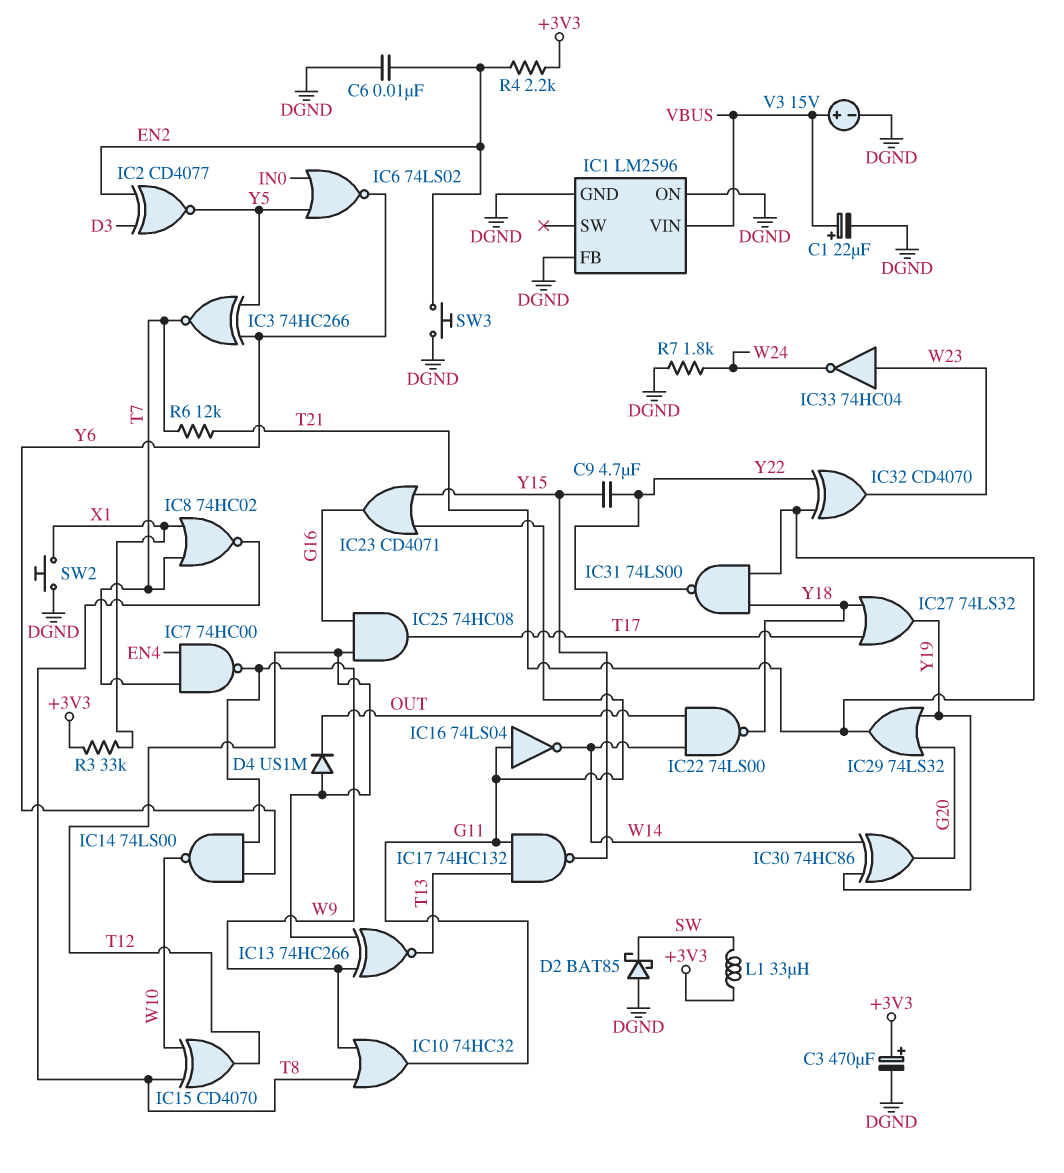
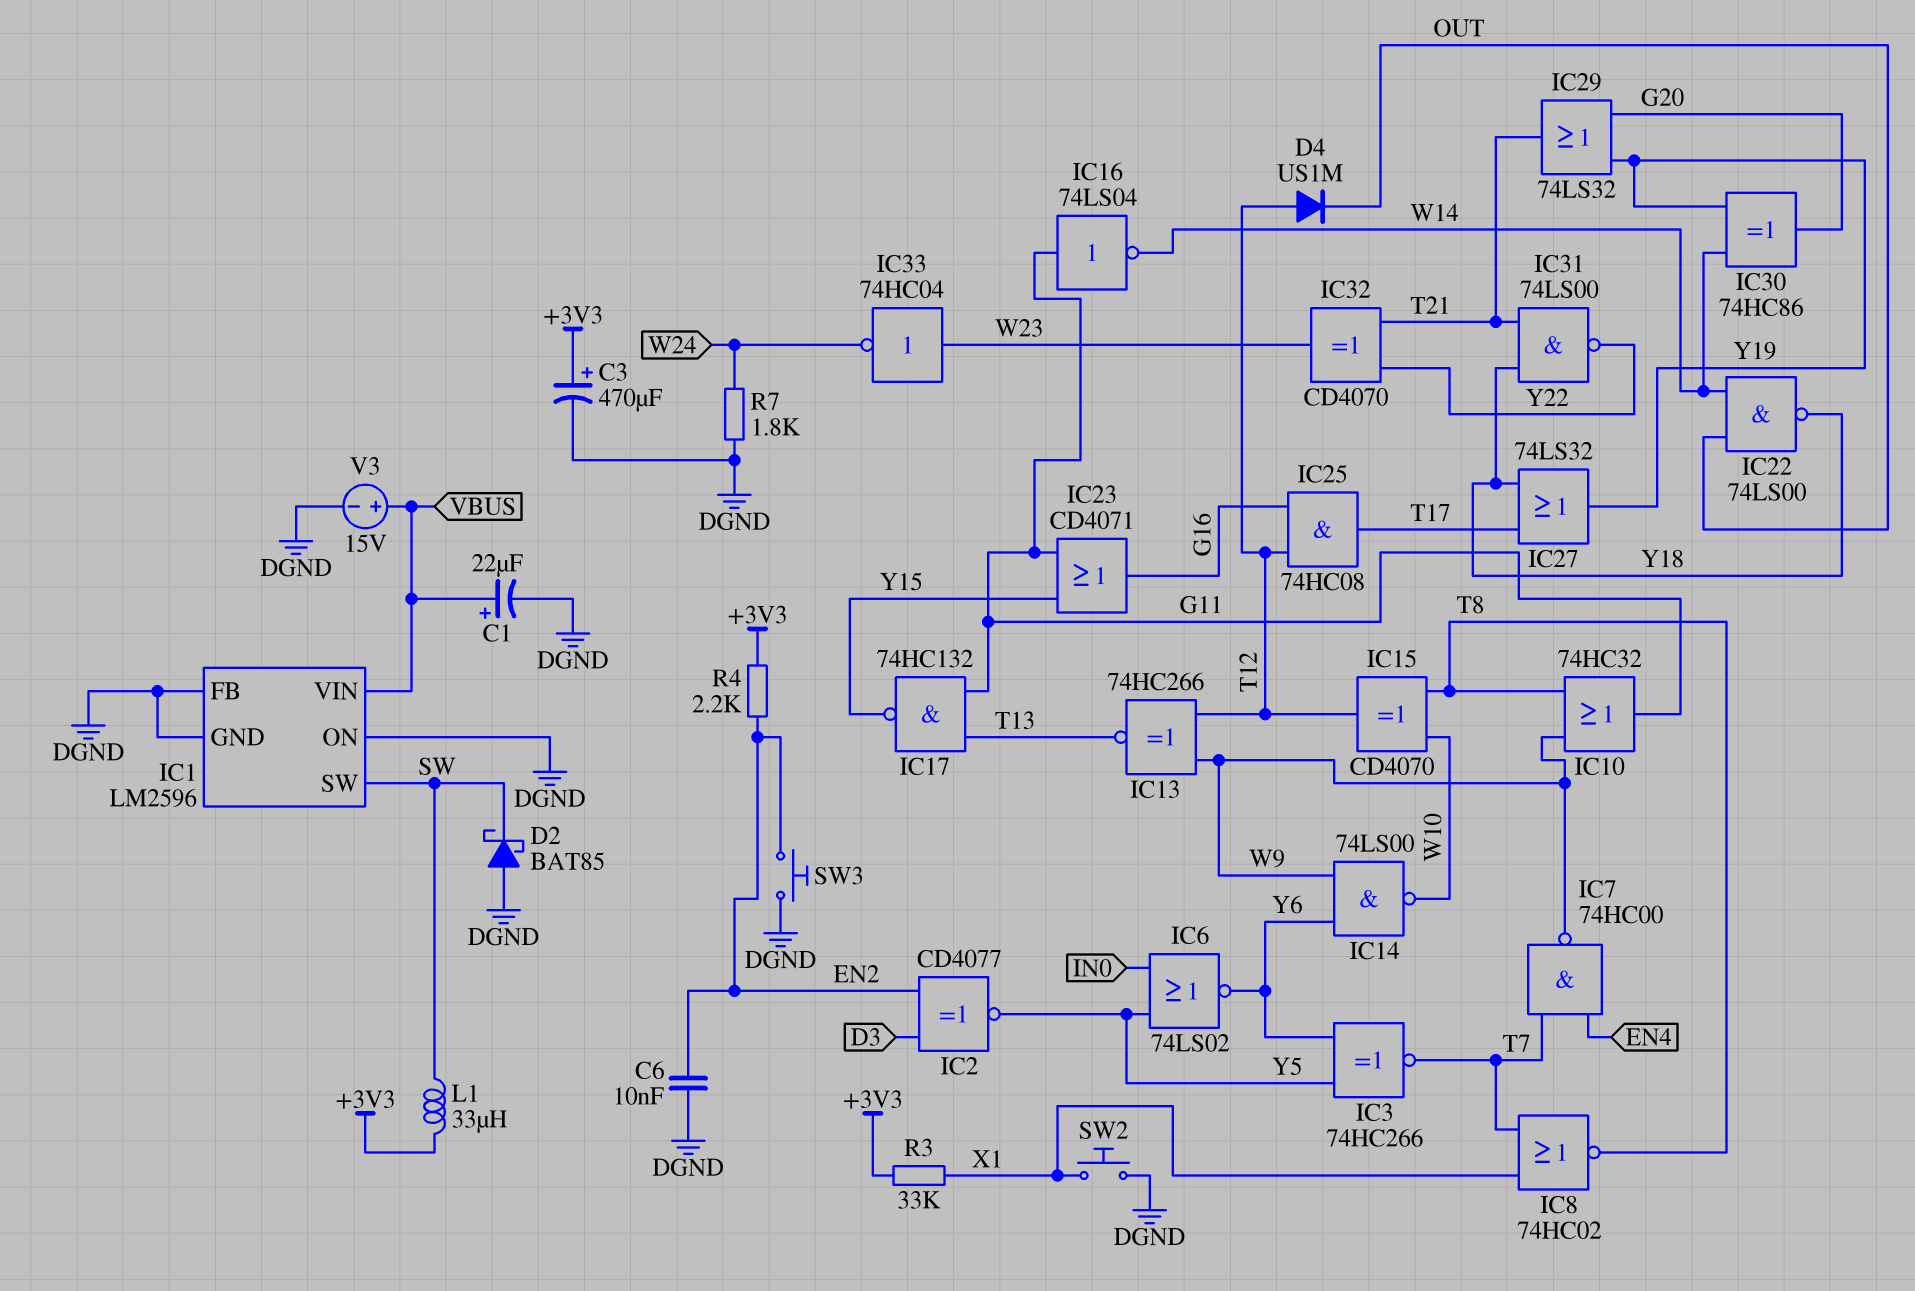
C9: 4.7uF (Y15, Y22) -> none
IC1 pin SW: none -> SW
R6: 12k (T7, T21) -> none

